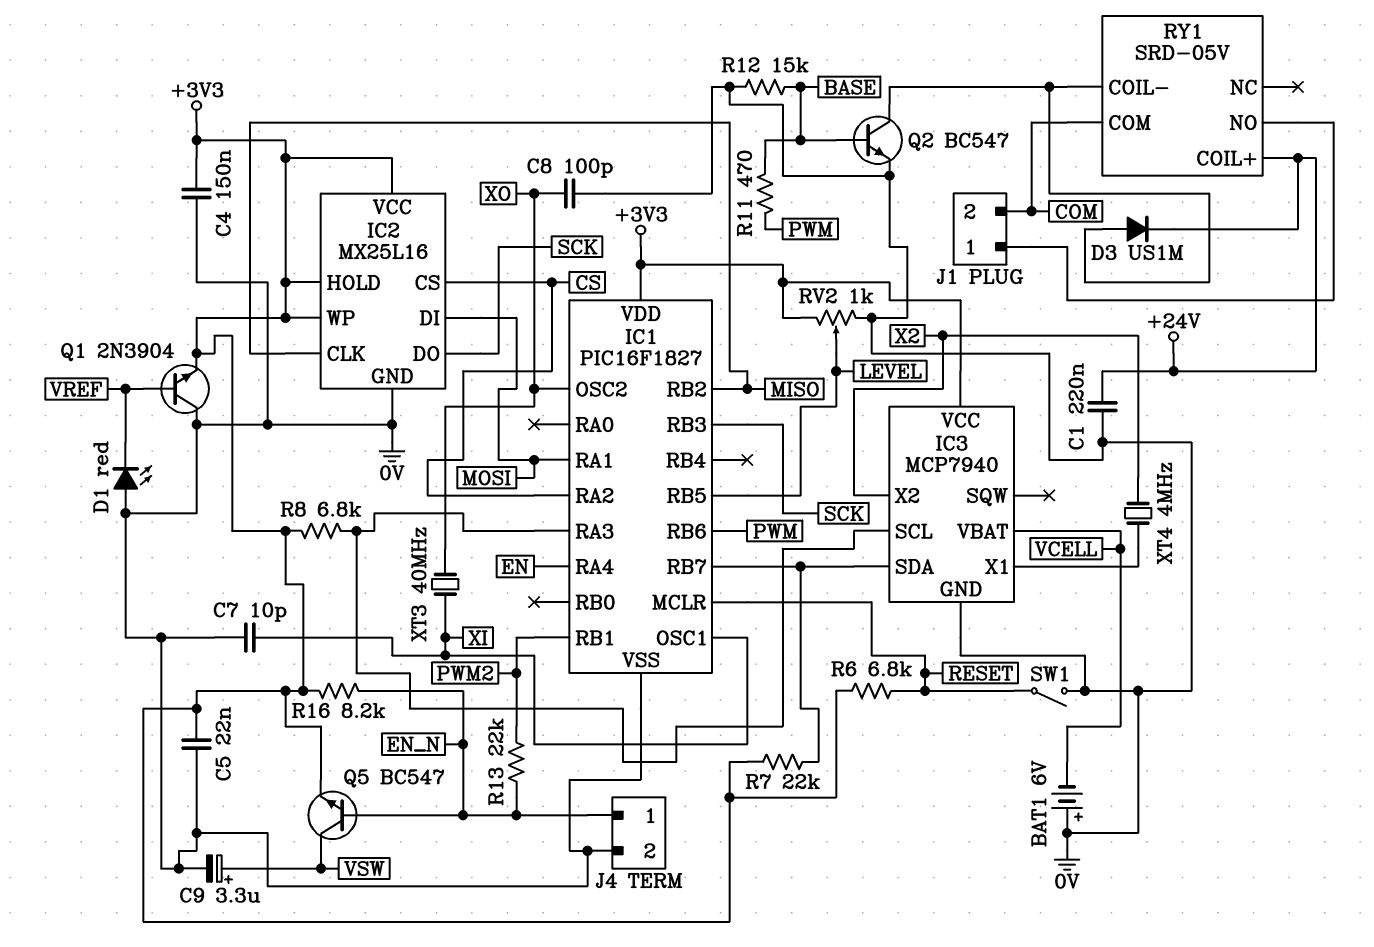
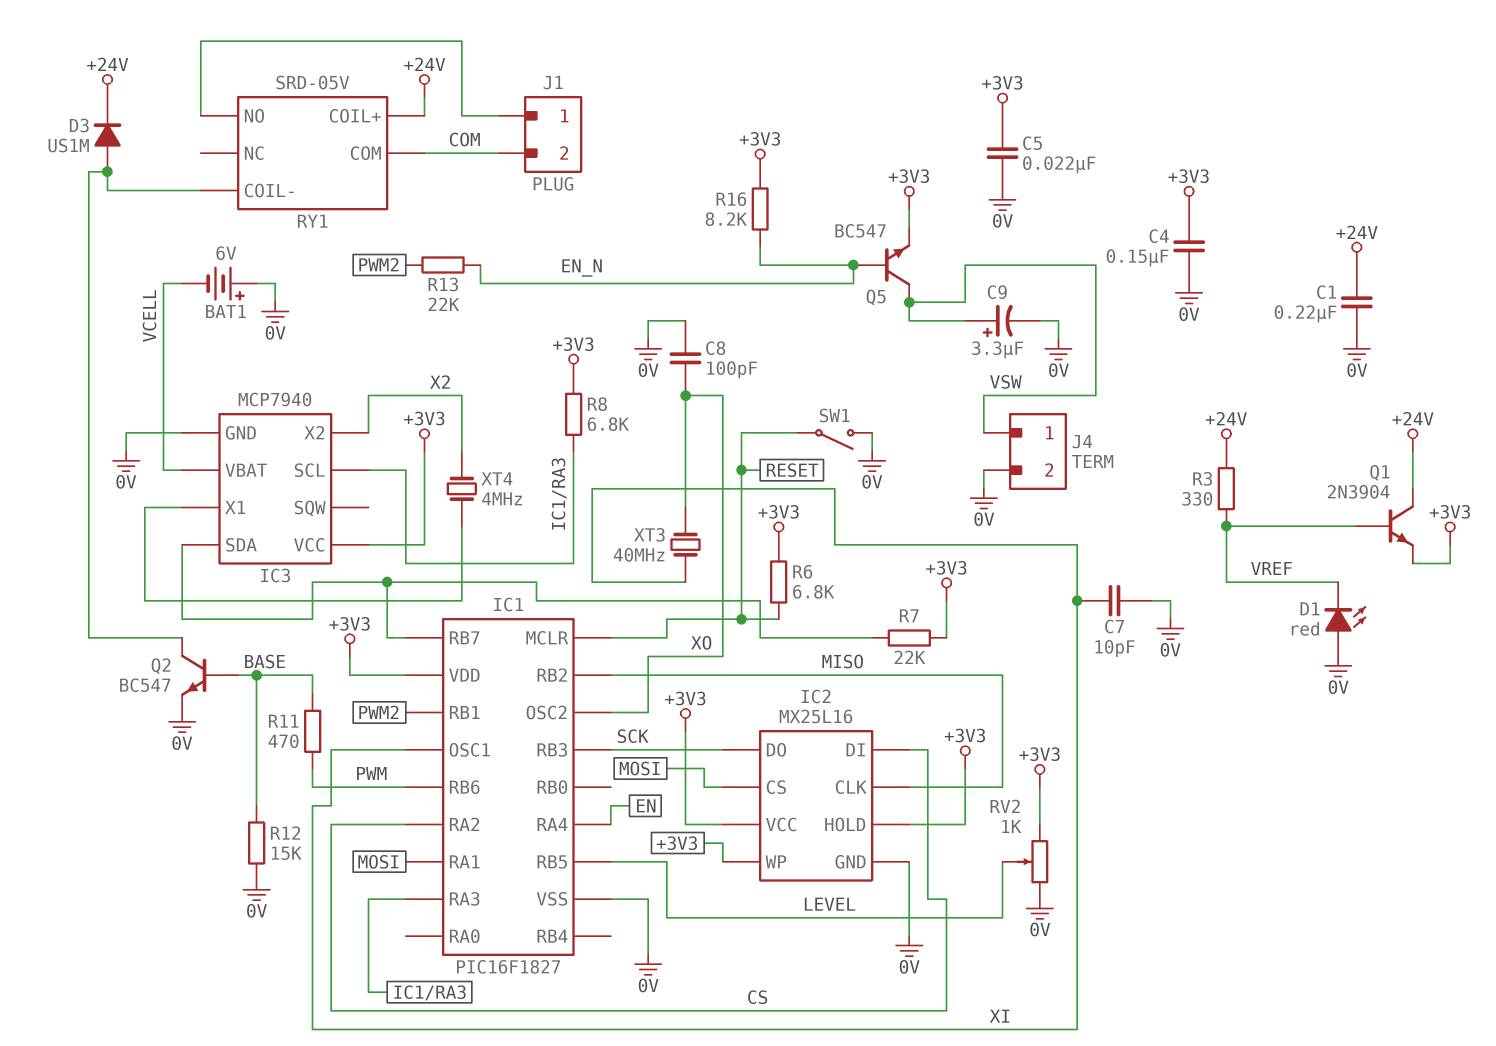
IC2 pin CS: CS -> MOSI
IC2 pin DI: MOSI -> CS
J4 pin 1: EN_N -> VSW
Q1: NPN 2N3904 (B VREF, C 0V, E +3V3) -> NPN 2N3904 (B VREF, C +24V, E +3V3)
R3: none -> 330 (+24V, VREF)

